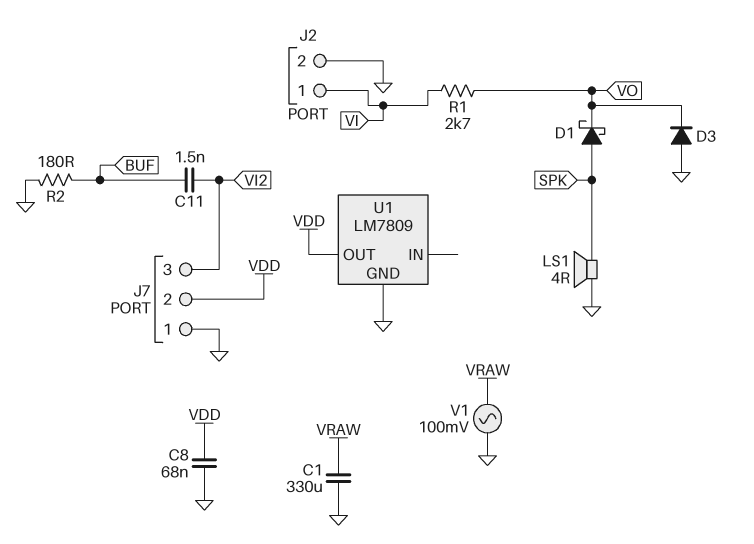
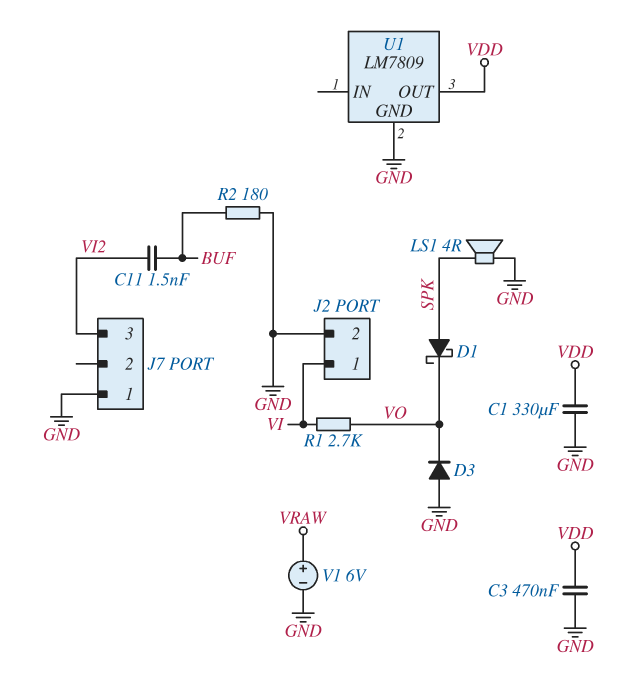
C1: 330uF (GND, VRAW) -> 330uF (GND, VDD)
C3: none -> 470nF (GND, VDD)
C8: 68nF (GND, VDD) -> none
J7 pin 2: VDD -> none
V1: AC 100mV (GND, VRAW) -> 6V (plus VRAW, minus GND)

